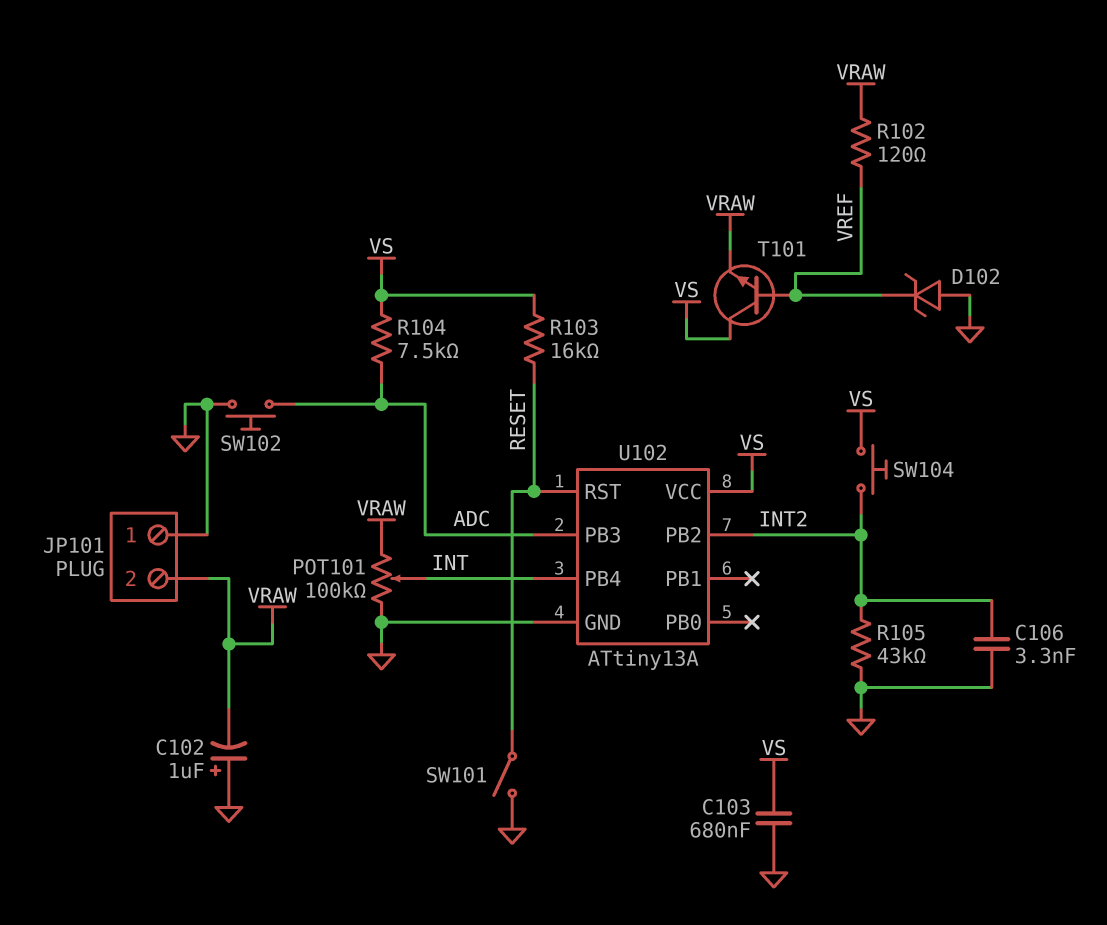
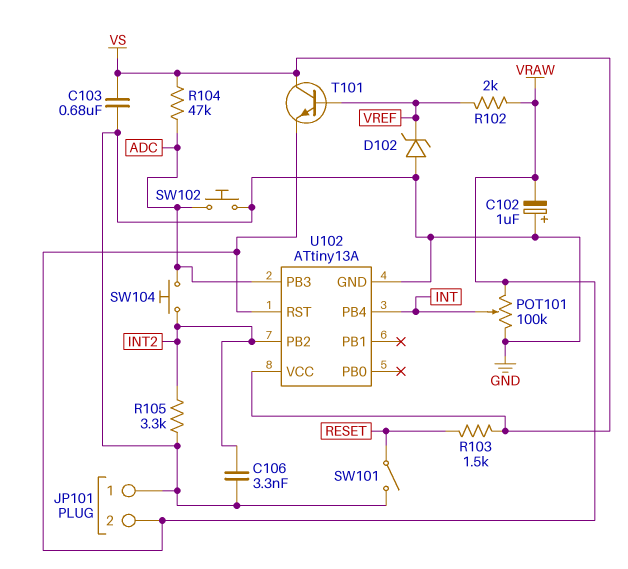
R102: 120 (VRAW, VREF) -> 2k (VRAW, VREF)
R103: 16k (RESET, VS) -> 1.5k (RESET, VS)
R104: 7.5k (ADC, VS) -> 47k (ADC, VS)
R105: 43k (GND, INT2) -> 3.3k (GND, INT2)
SW104: button (INT2, VS) -> button (ADC, INT2)
U102 pin RST: RESET -> VRAW

